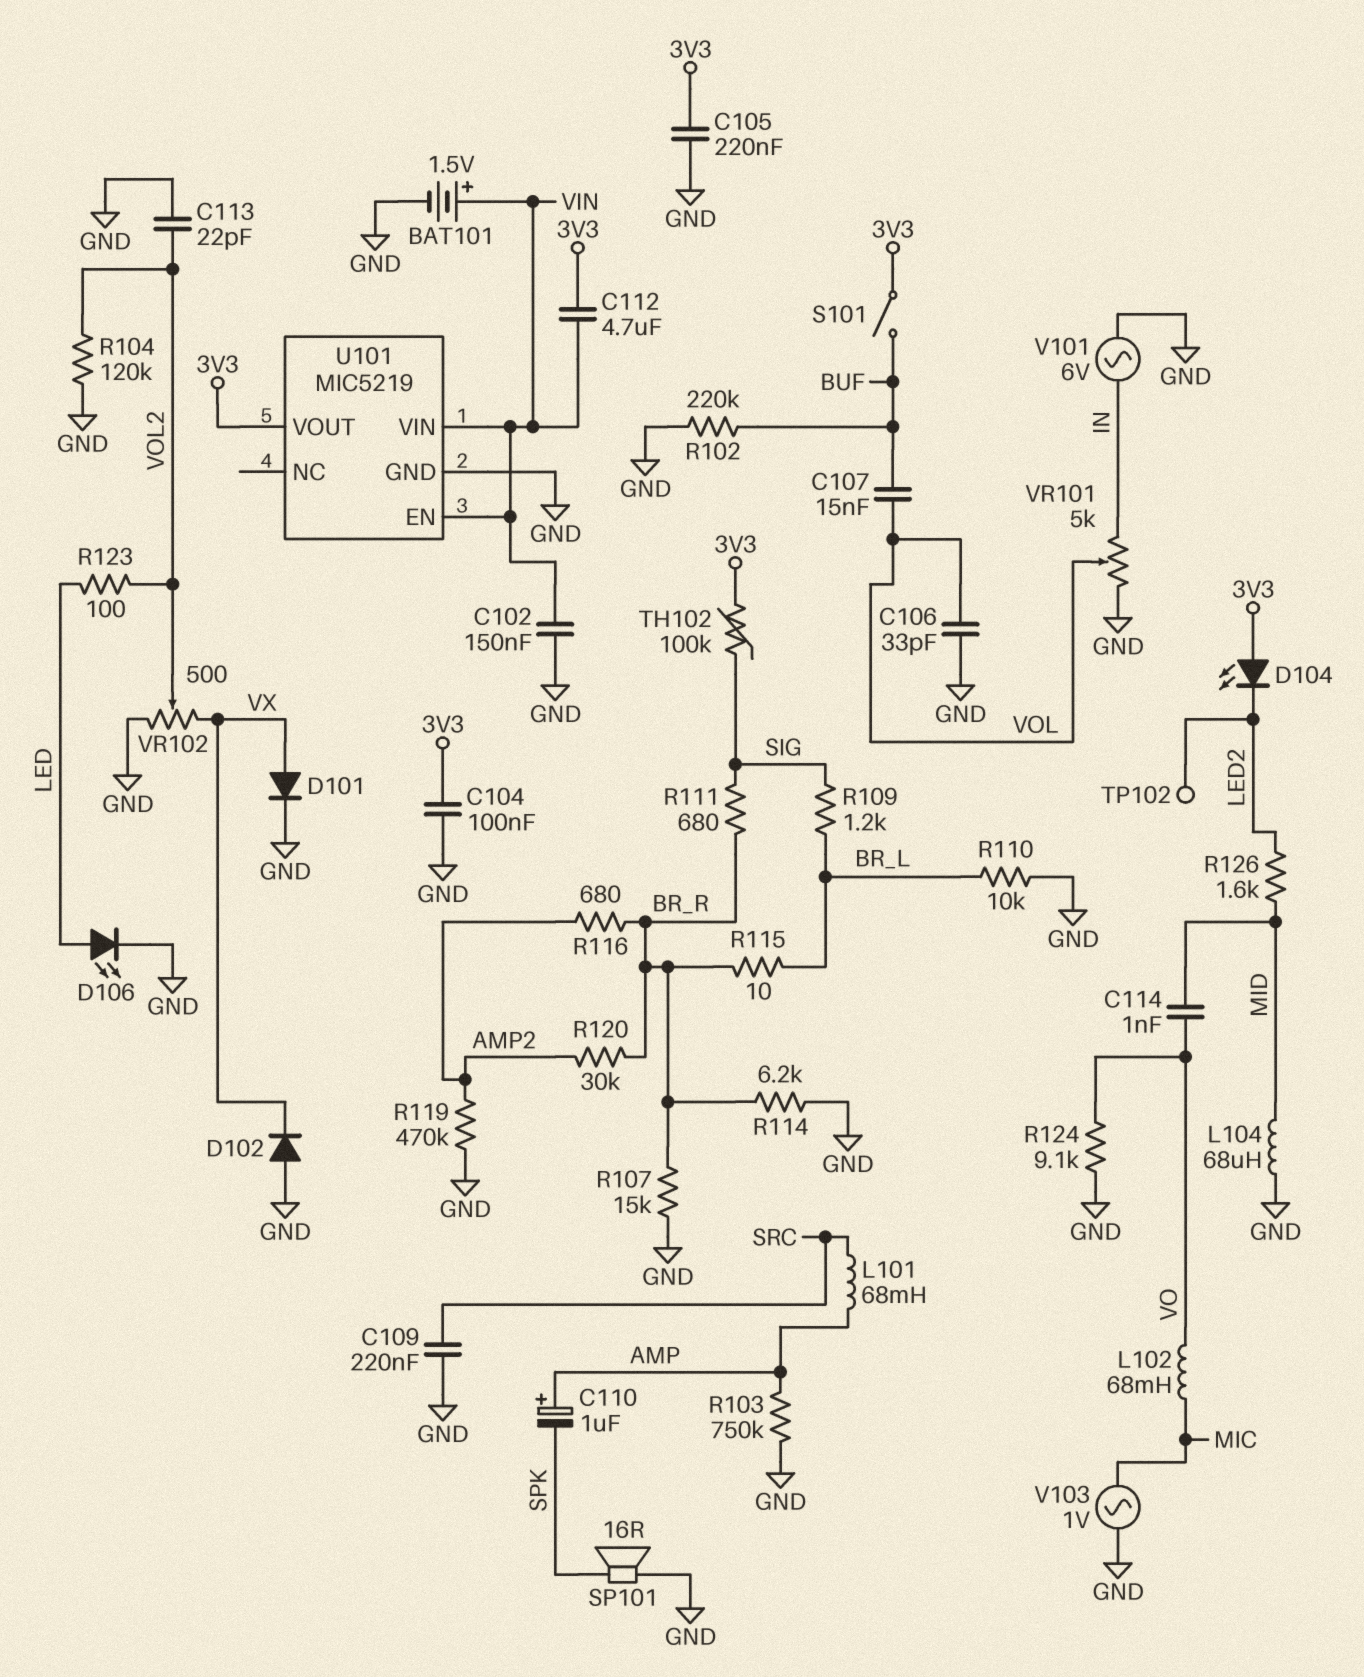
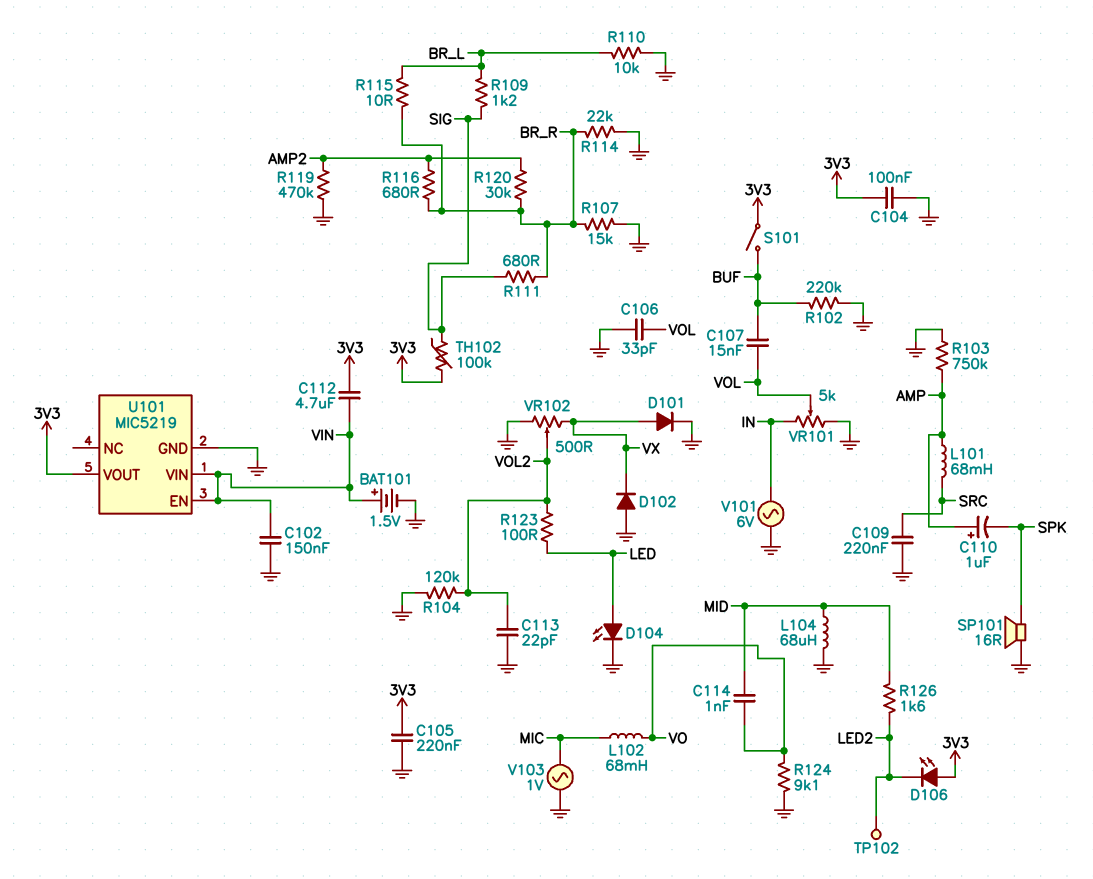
D104: LED (A 3V3, K LED2) -> LED (A LED, K GND)
D106: LED (A LED, K GND) -> LED (A 3V3, K LED2)
R114: 6.2k (BR_R, GND) -> 22k (BR_R, GND)

